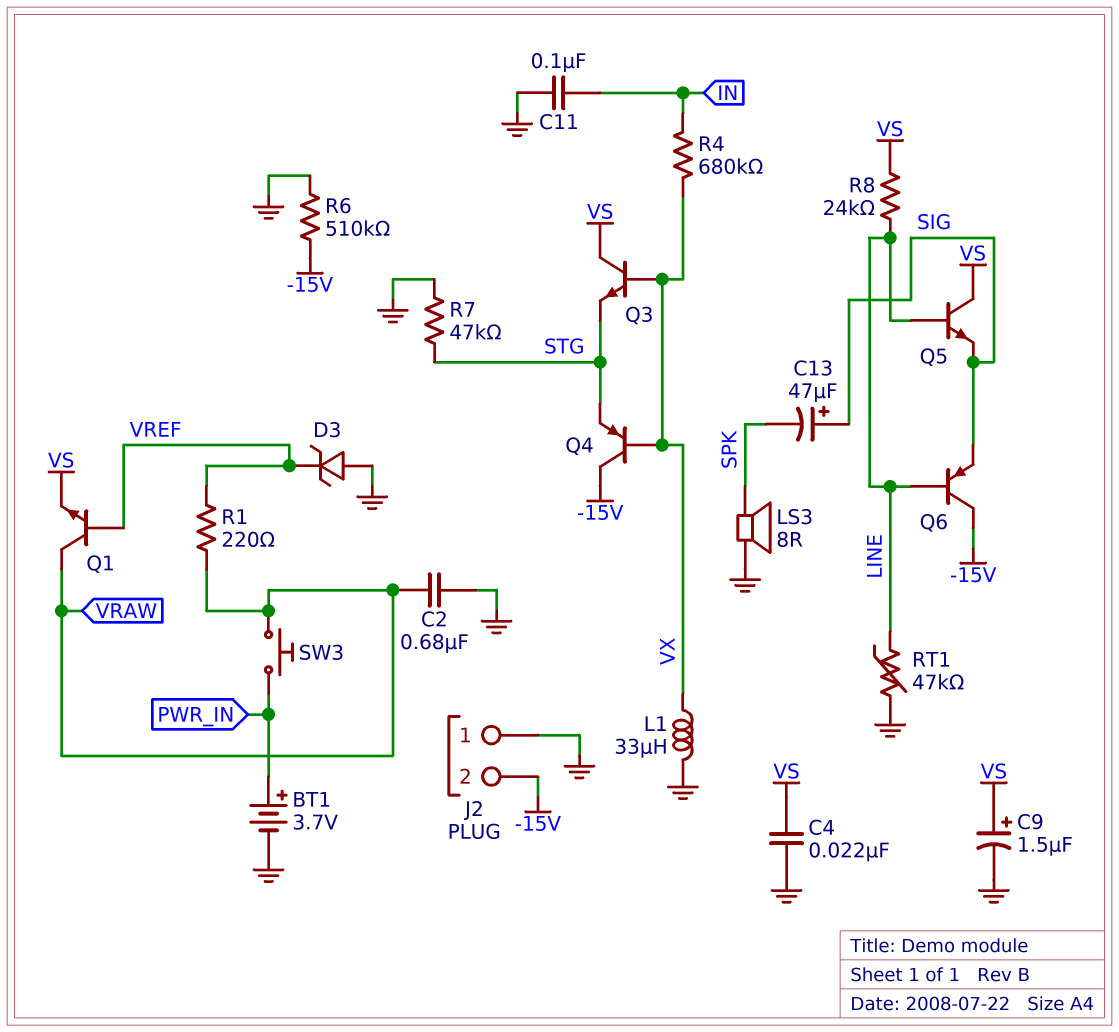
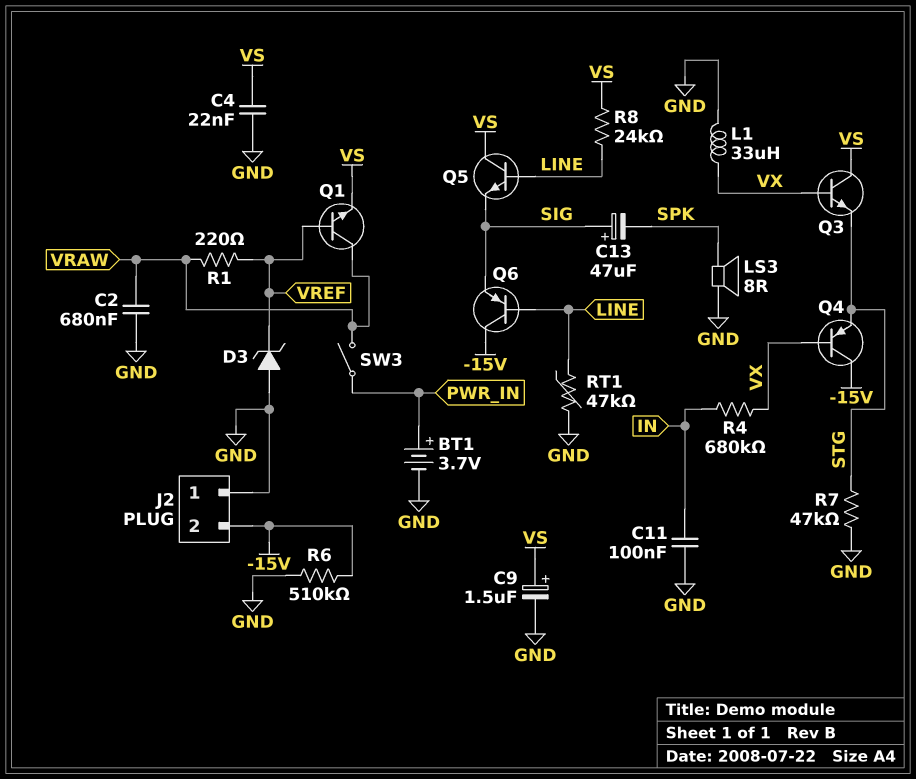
SW3: button (PWR_IN, VRAW) -> switch (PWR_IN, VRAW)

